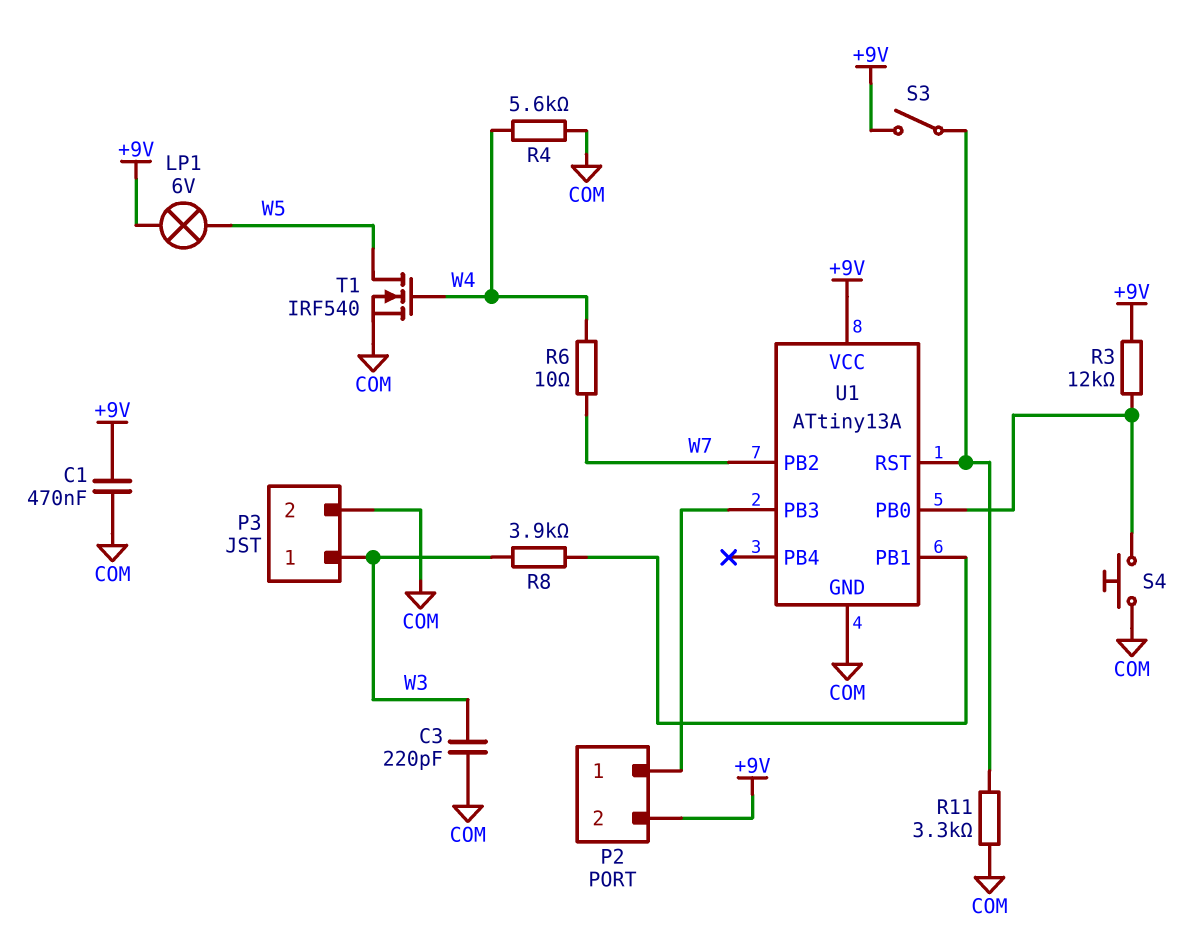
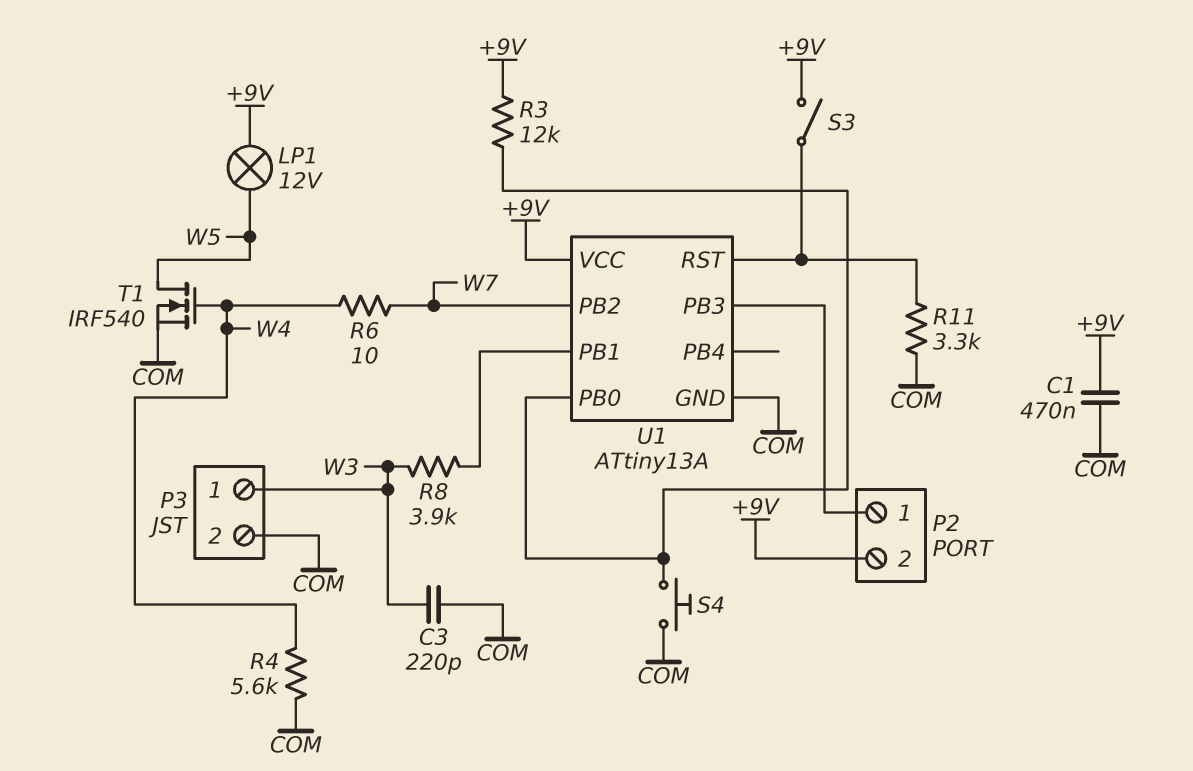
LP1: lamp 6V (+9V, W5) -> lamp 12V (+9V, W5)

